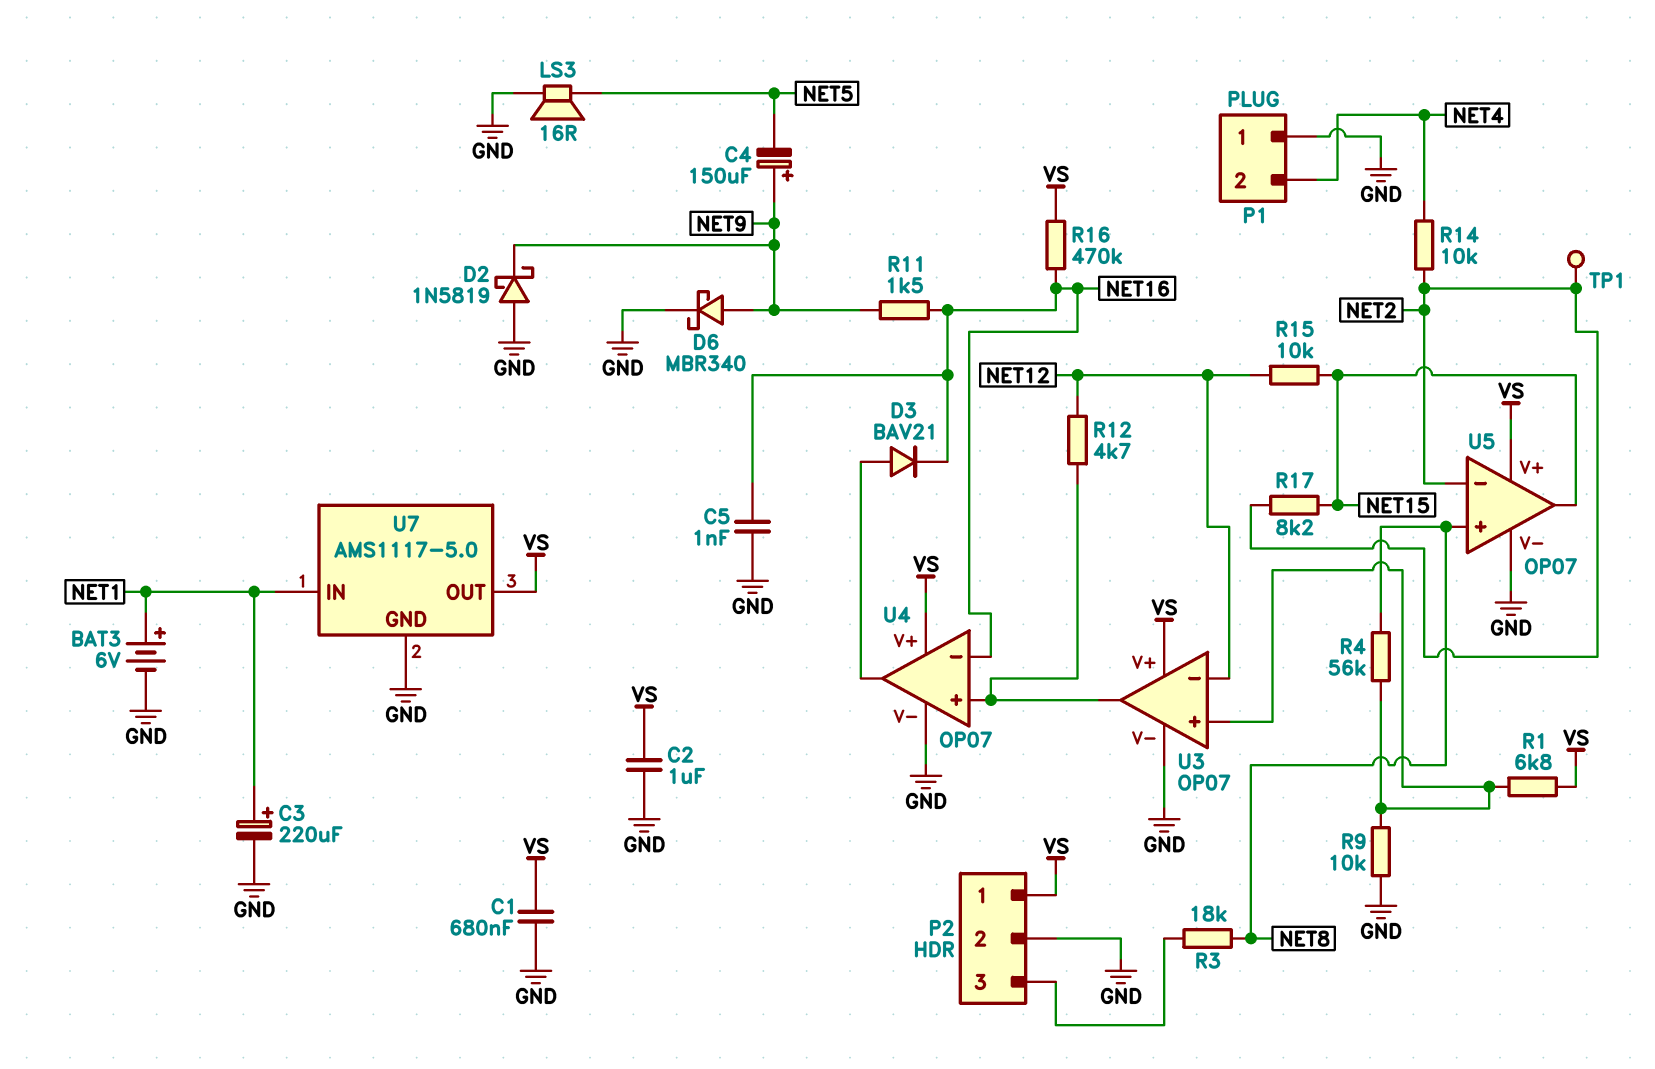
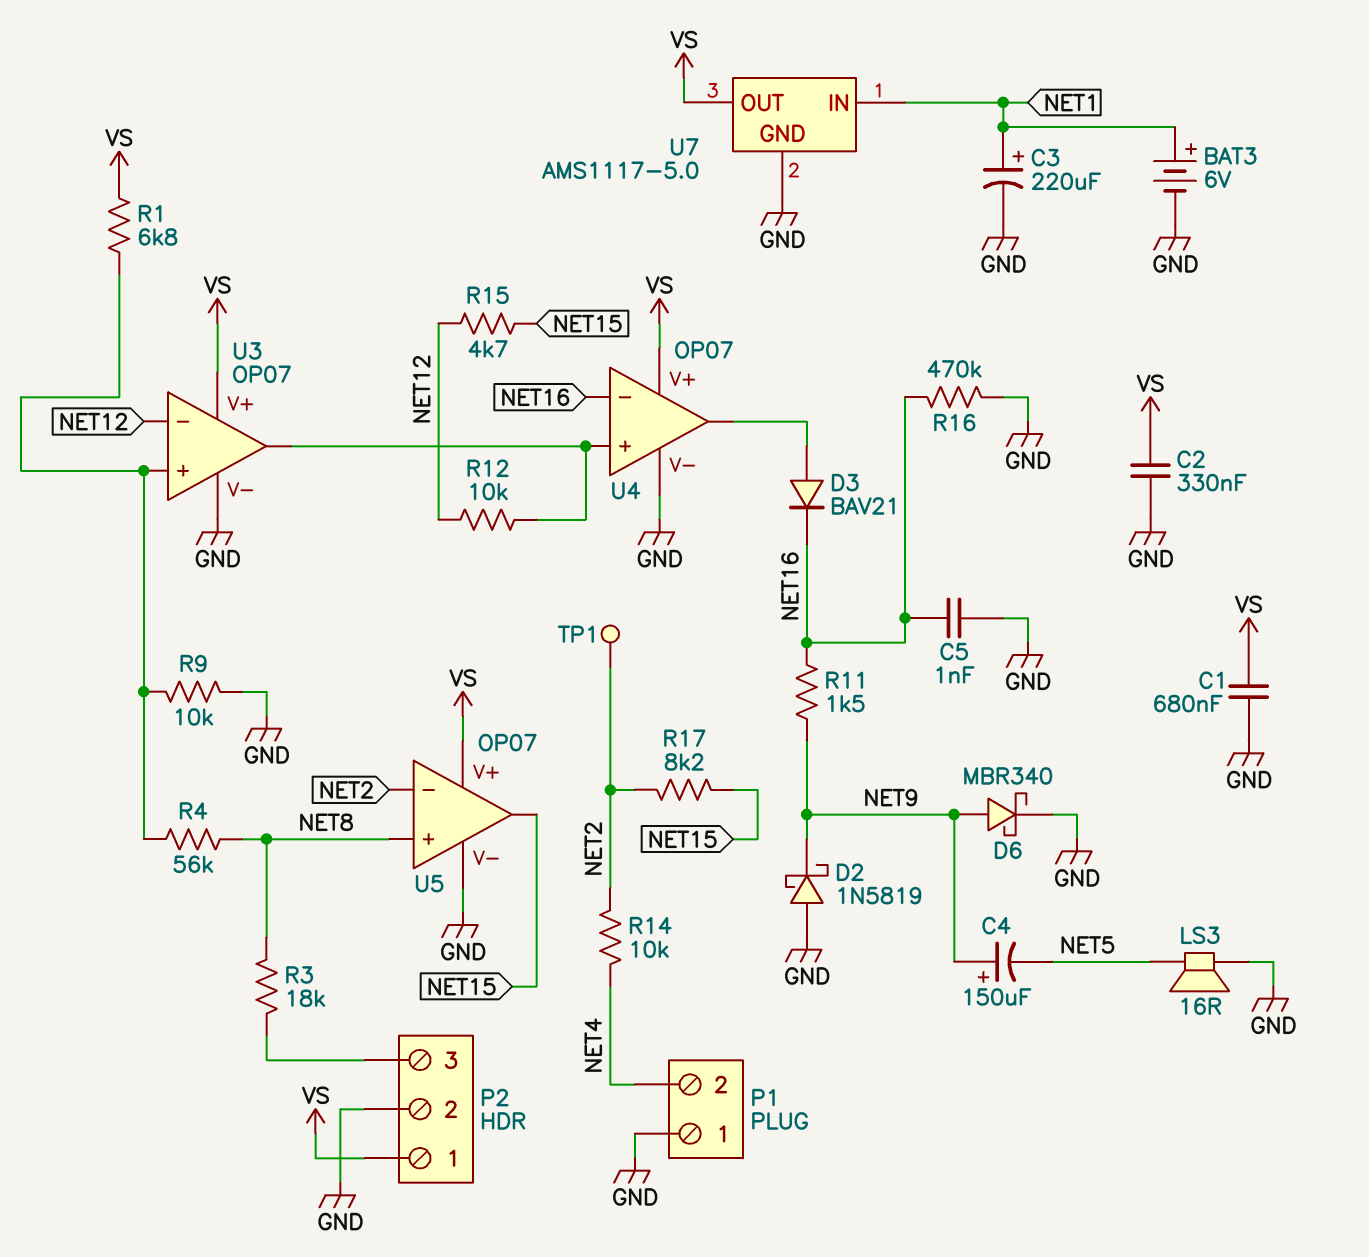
C2: 1uF (GND, VS) -> 330nF (GND, VS)
R12: 4.7k (NET12, U3/out) -> 10k (NET12, U3/out)
R15: 10k (NET12, NET15) -> 4.7k (NET12, NET15)
R16: 470k (NET16, VS) -> 470k (GND, NET16)

